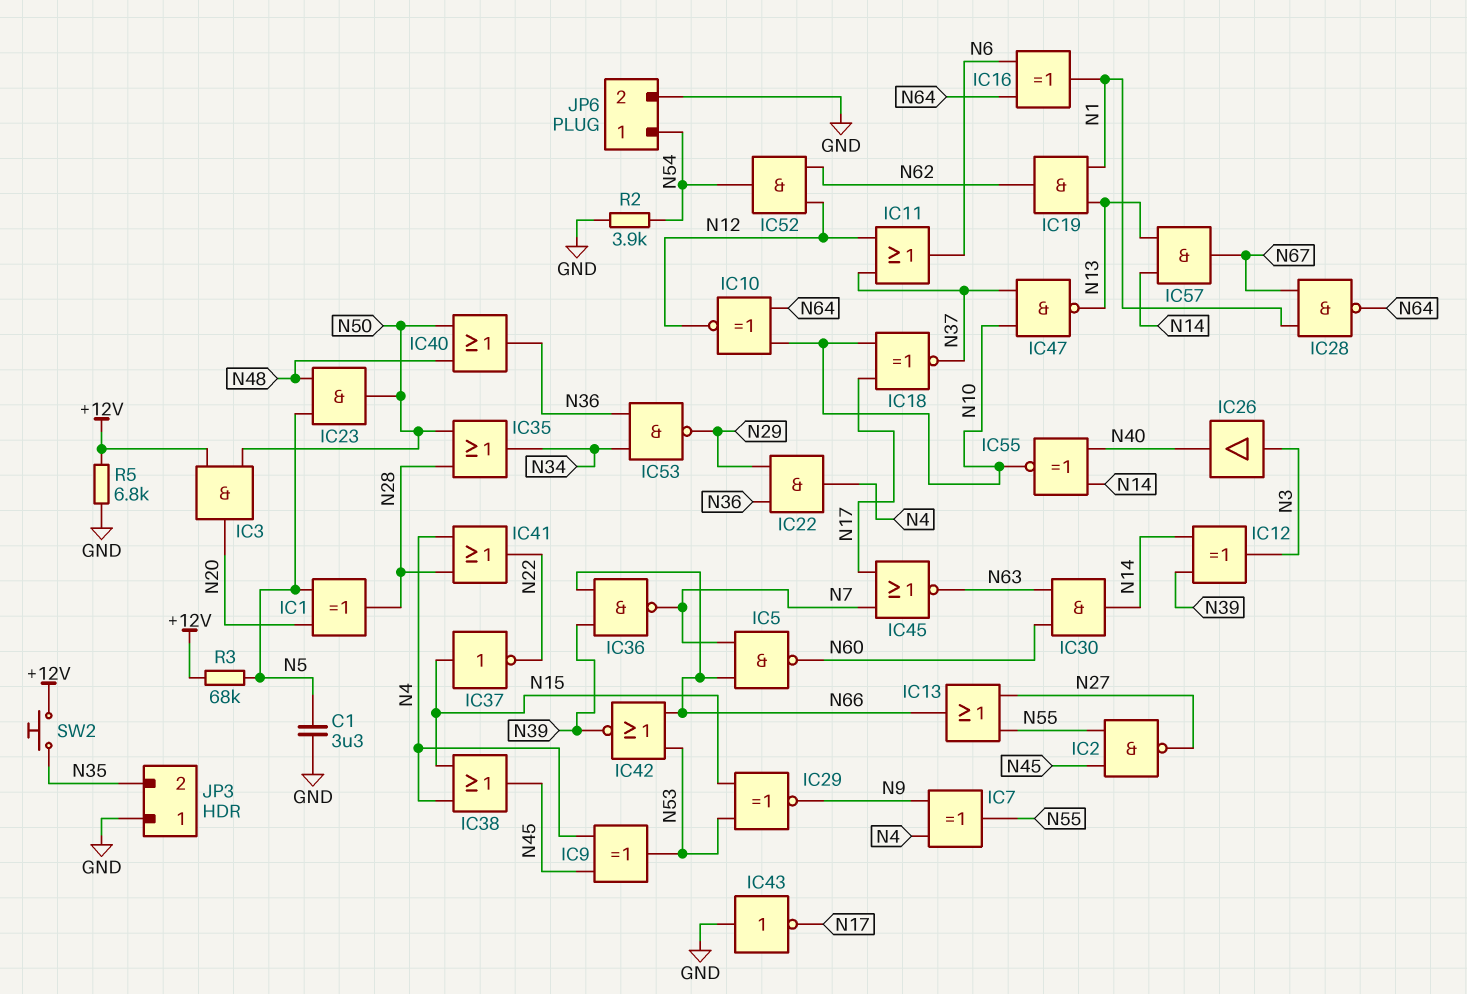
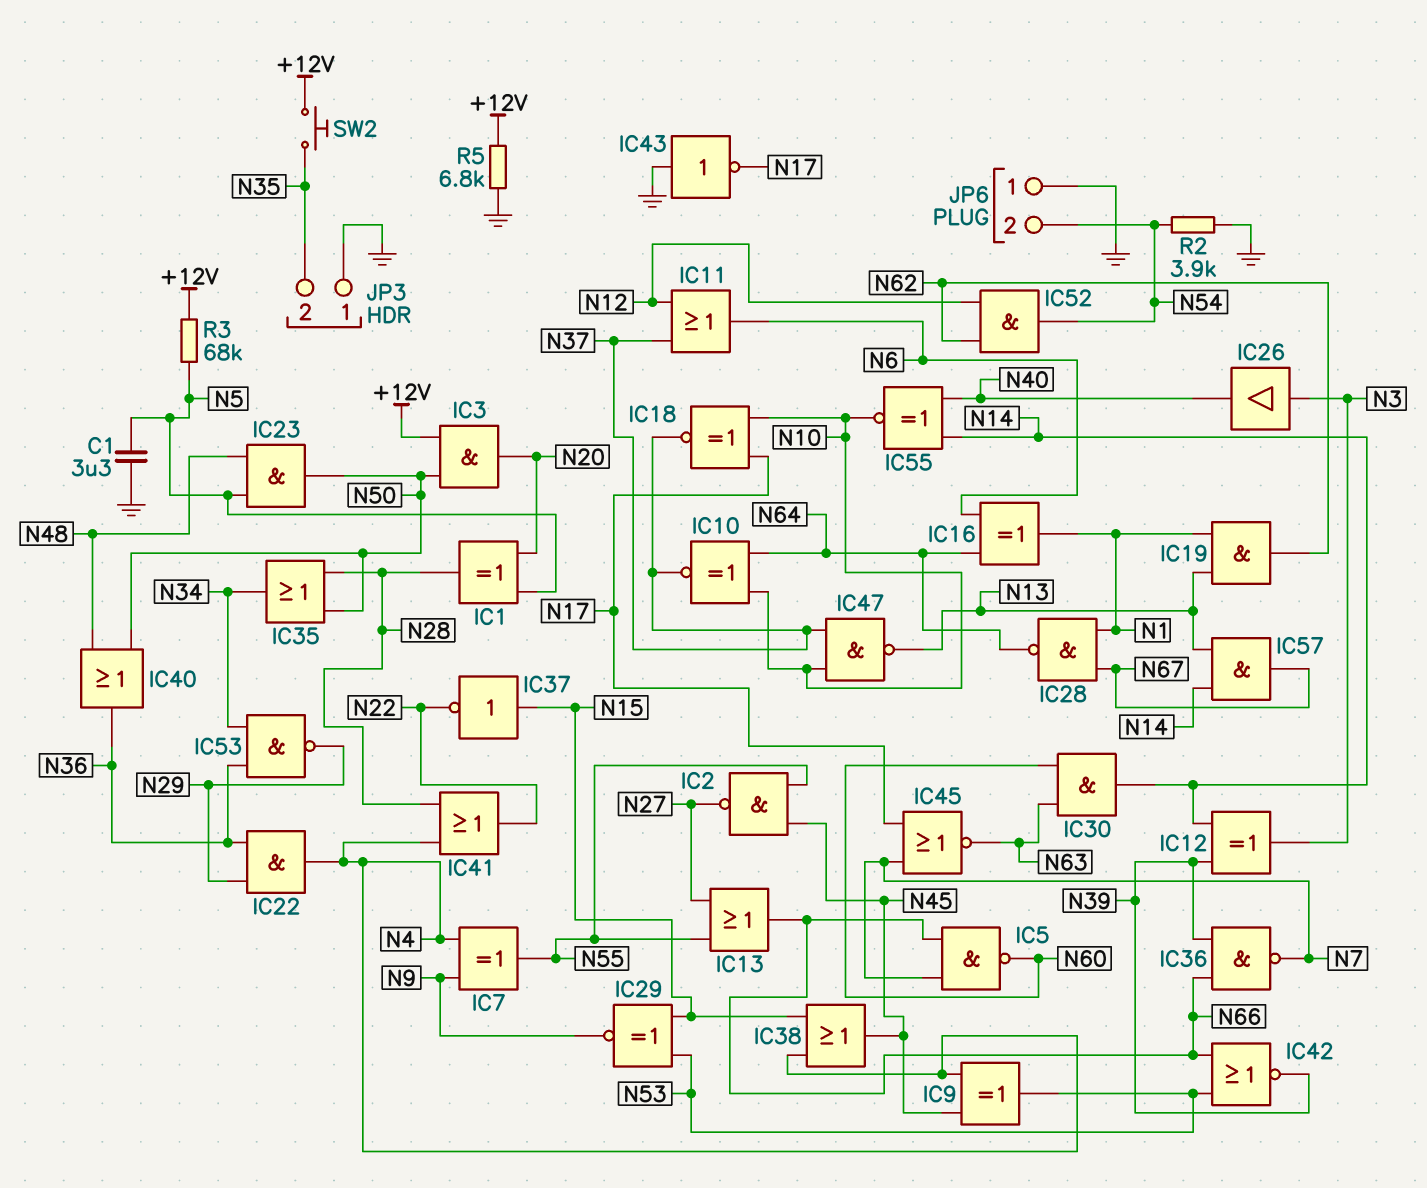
IC10: XNOR (in N10, in N64, out N12) -> XNOR (in N10, in N64, out N37)
JP6 pin 1: N54 -> GND
JP6 pin 2: GND -> N54

